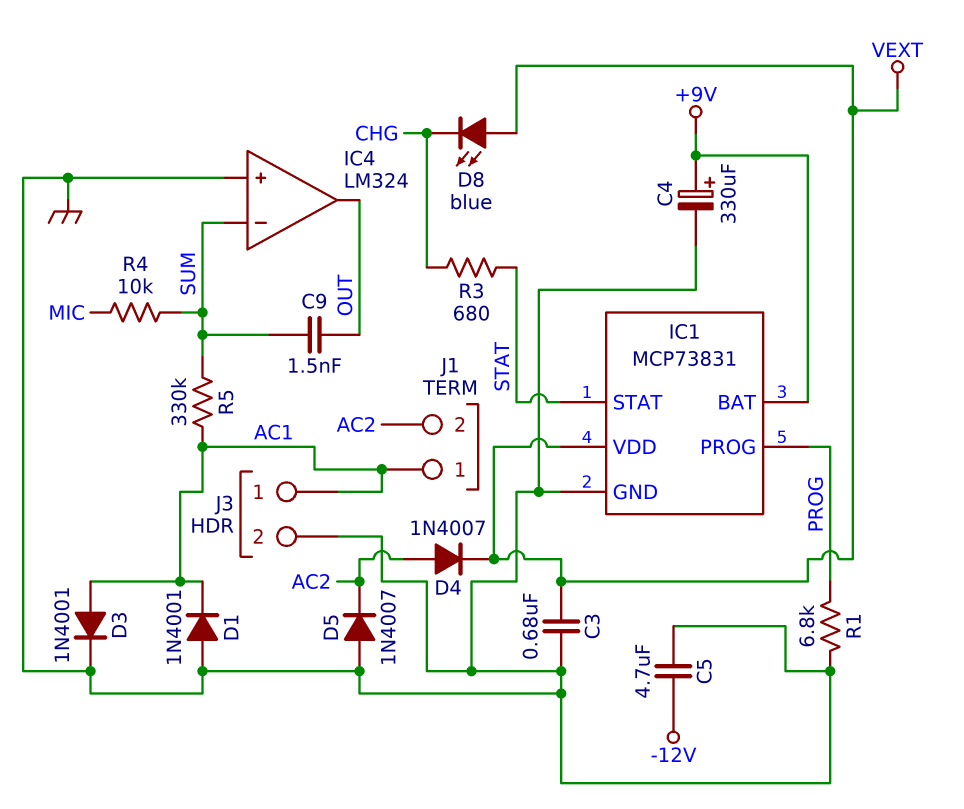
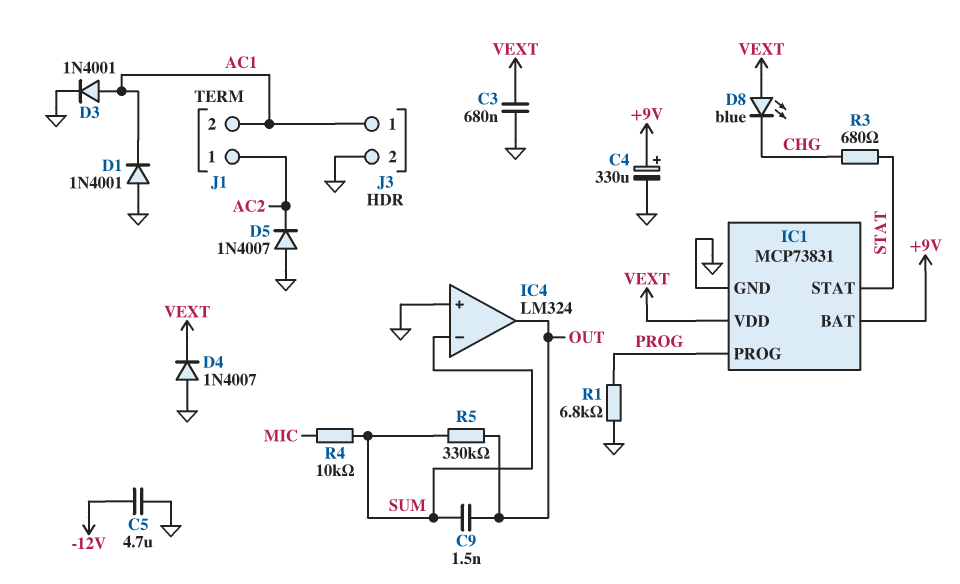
D4: diode 1N4007 (A AC2, K VEXT) -> diode 1N4007 (A GND, K VEXT)
J1 pin 1: AC1 -> AC2
J1 pin 2: AC2 -> AC1
R5: 330k (AC1, SUM) -> 330k (OUT, SUM)

